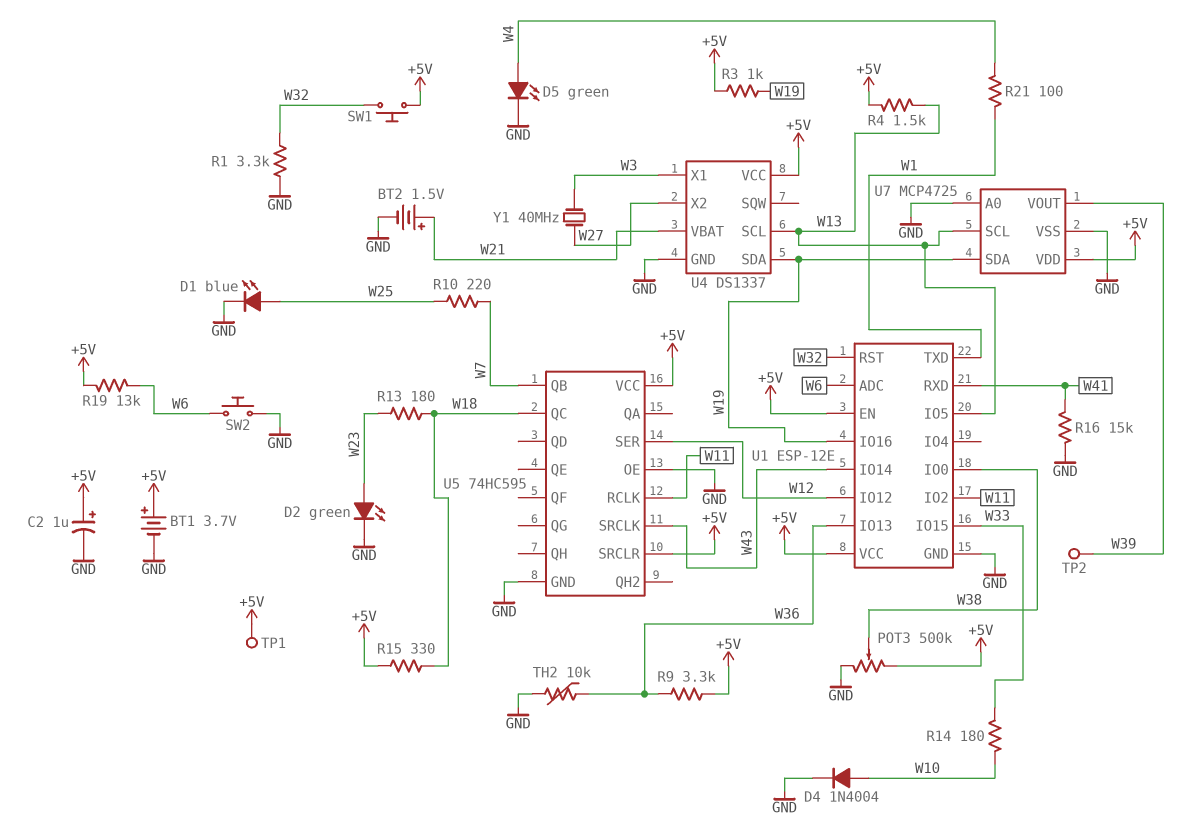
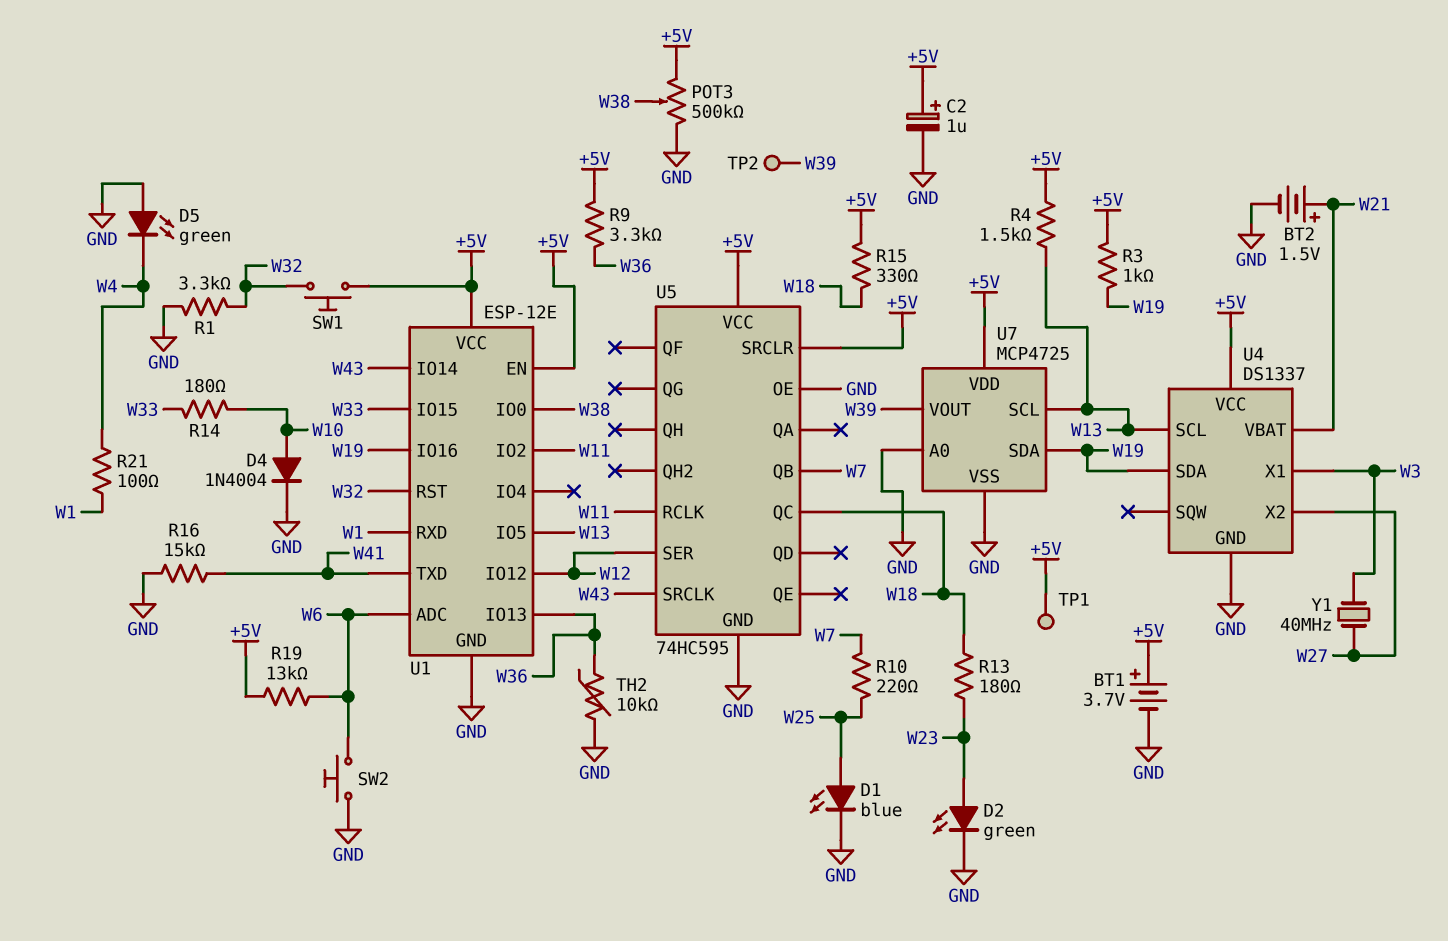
D5: LED green (A W4, K GND) -> LED green (A GND, K W4)
U1 pin RXD: W41 -> W1
U1 pin TXD: W1 -> W41

